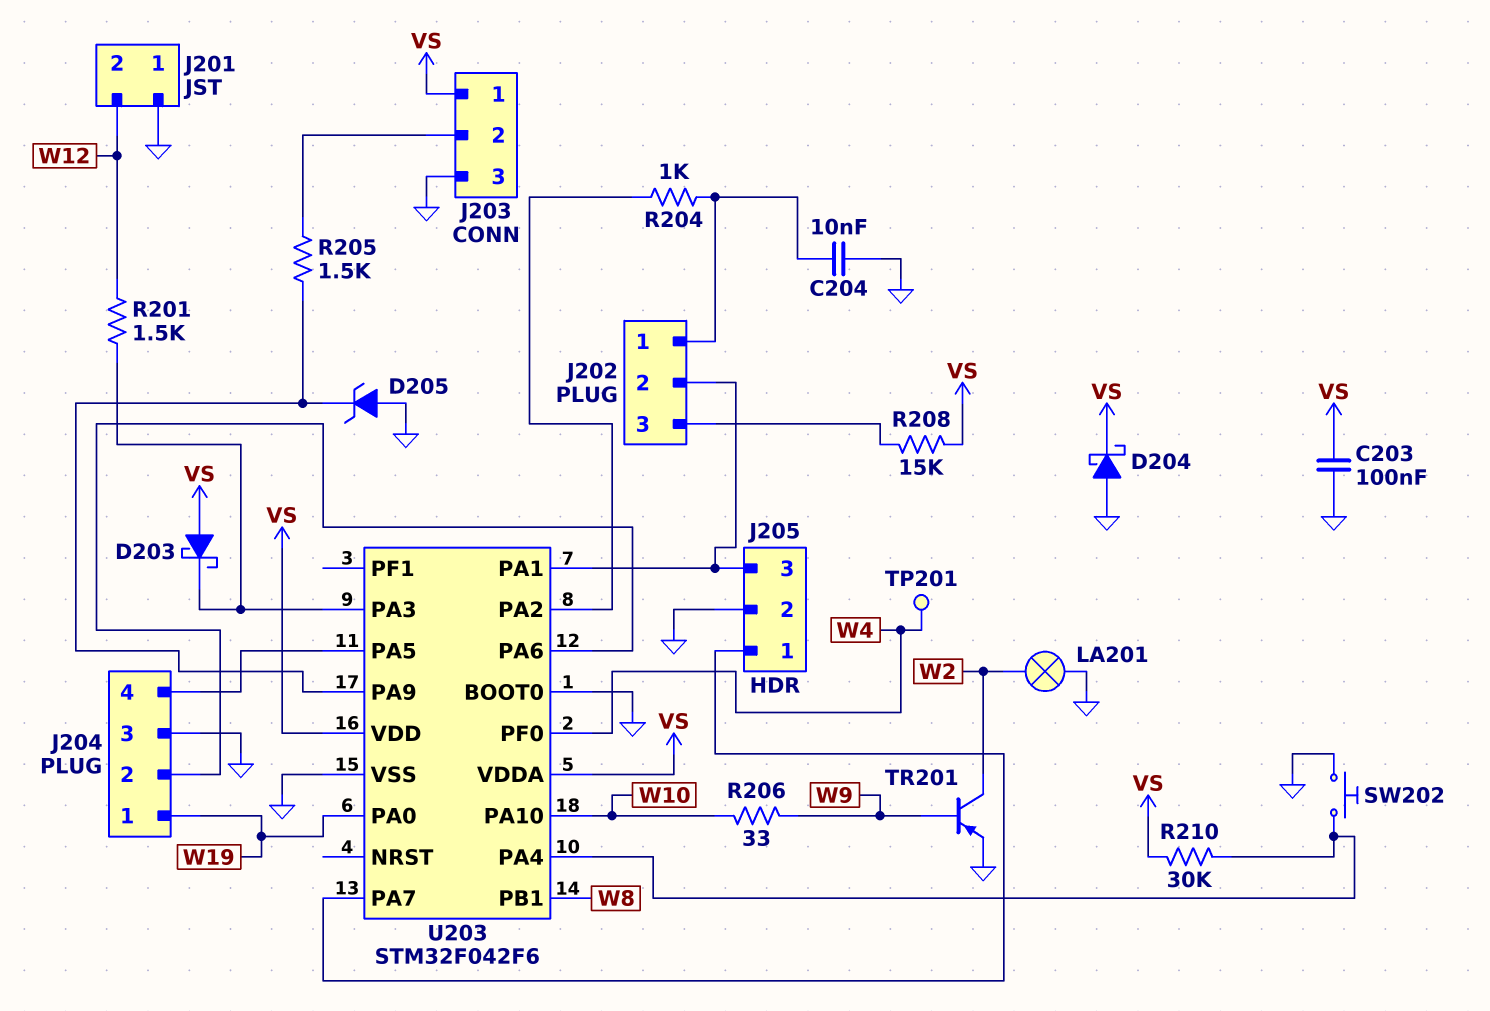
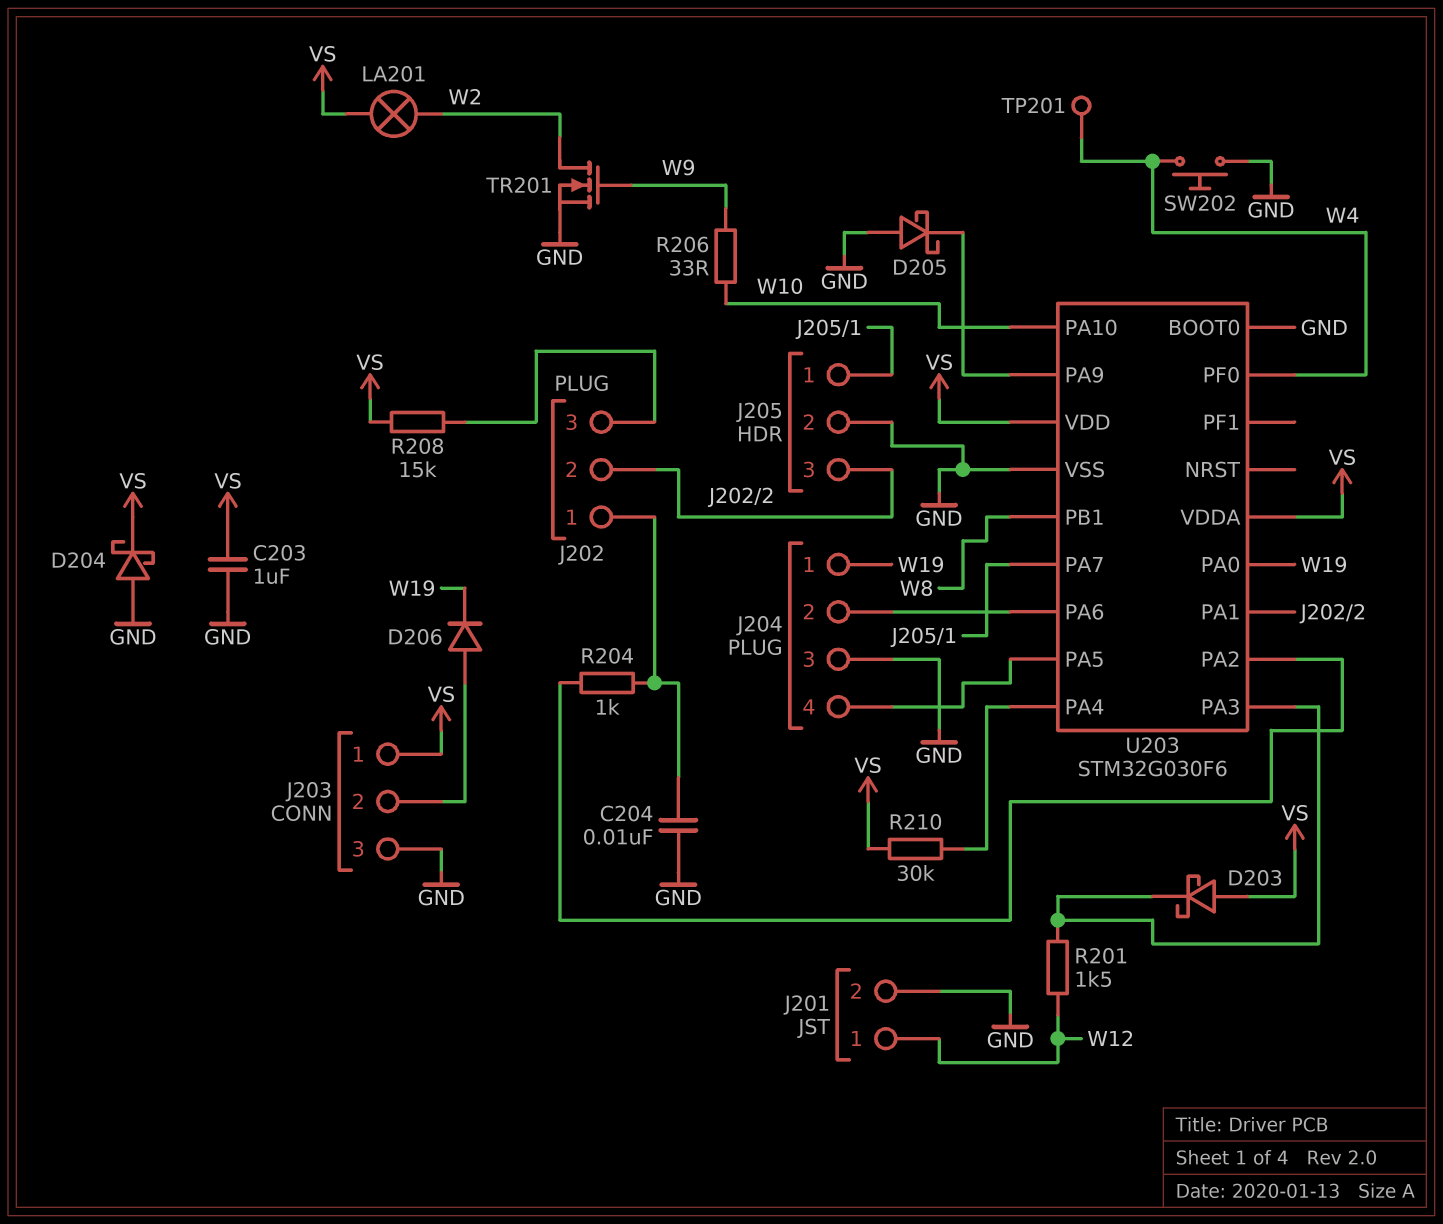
C203: 100nF (GND, VS) -> 1uF (GND, VS)
D205: zener (A GND, K U203/PA9) -> schottky (A GND, K U203/PA9)
D206: none -> diode (A J203/2, K W19)
J201 pin 1: GND -> W12
J201 pin 2: W12 -> GND
LA201: lamp (GND, W2) -> lamp (VS, W2)
R205: 1.5k (J203/2, U203/PA9) -> none
SW202: button (GND, U203/PA4) -> button (GND, W4)
TR201: PNP (B W9, C W2, E GND) -> NMOS (G W9, D W2, S GND)
U203: STM32F042F6 -> STM32G030F6

